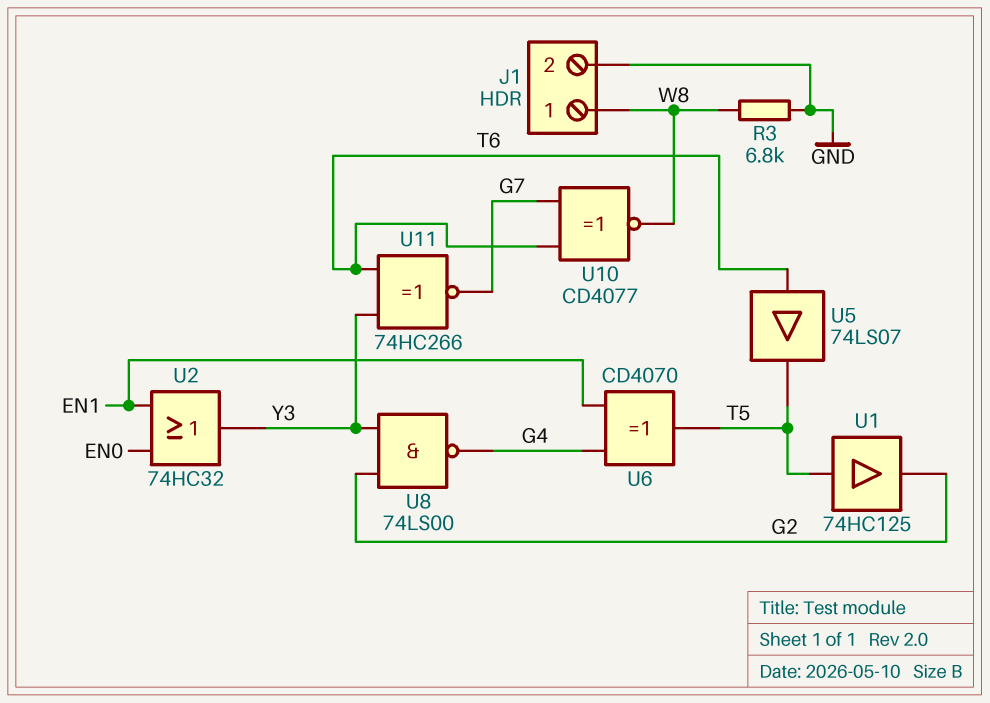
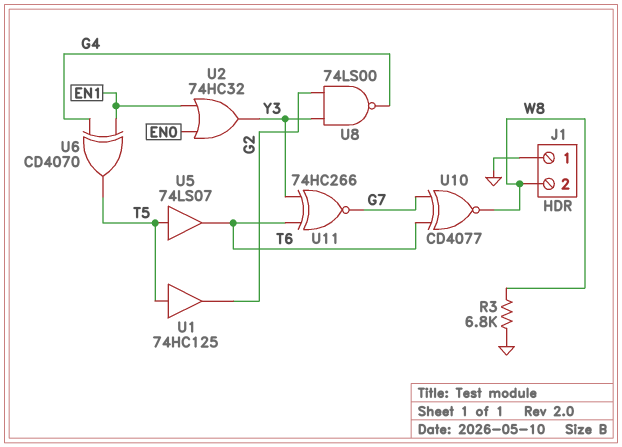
J1 pin 1: W8 -> GND
J1 pin 2: GND -> W8
U5: buffer 74LS07 (in T6, out T5) -> buffer 74LS07 (in T5, out T6)

